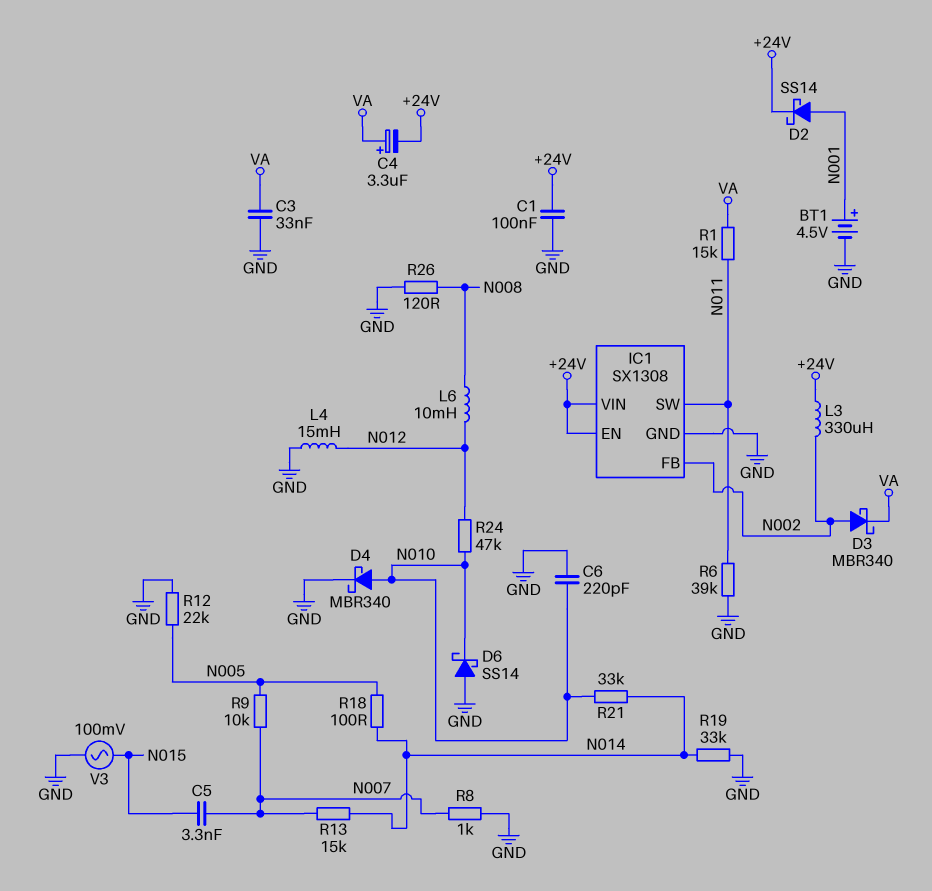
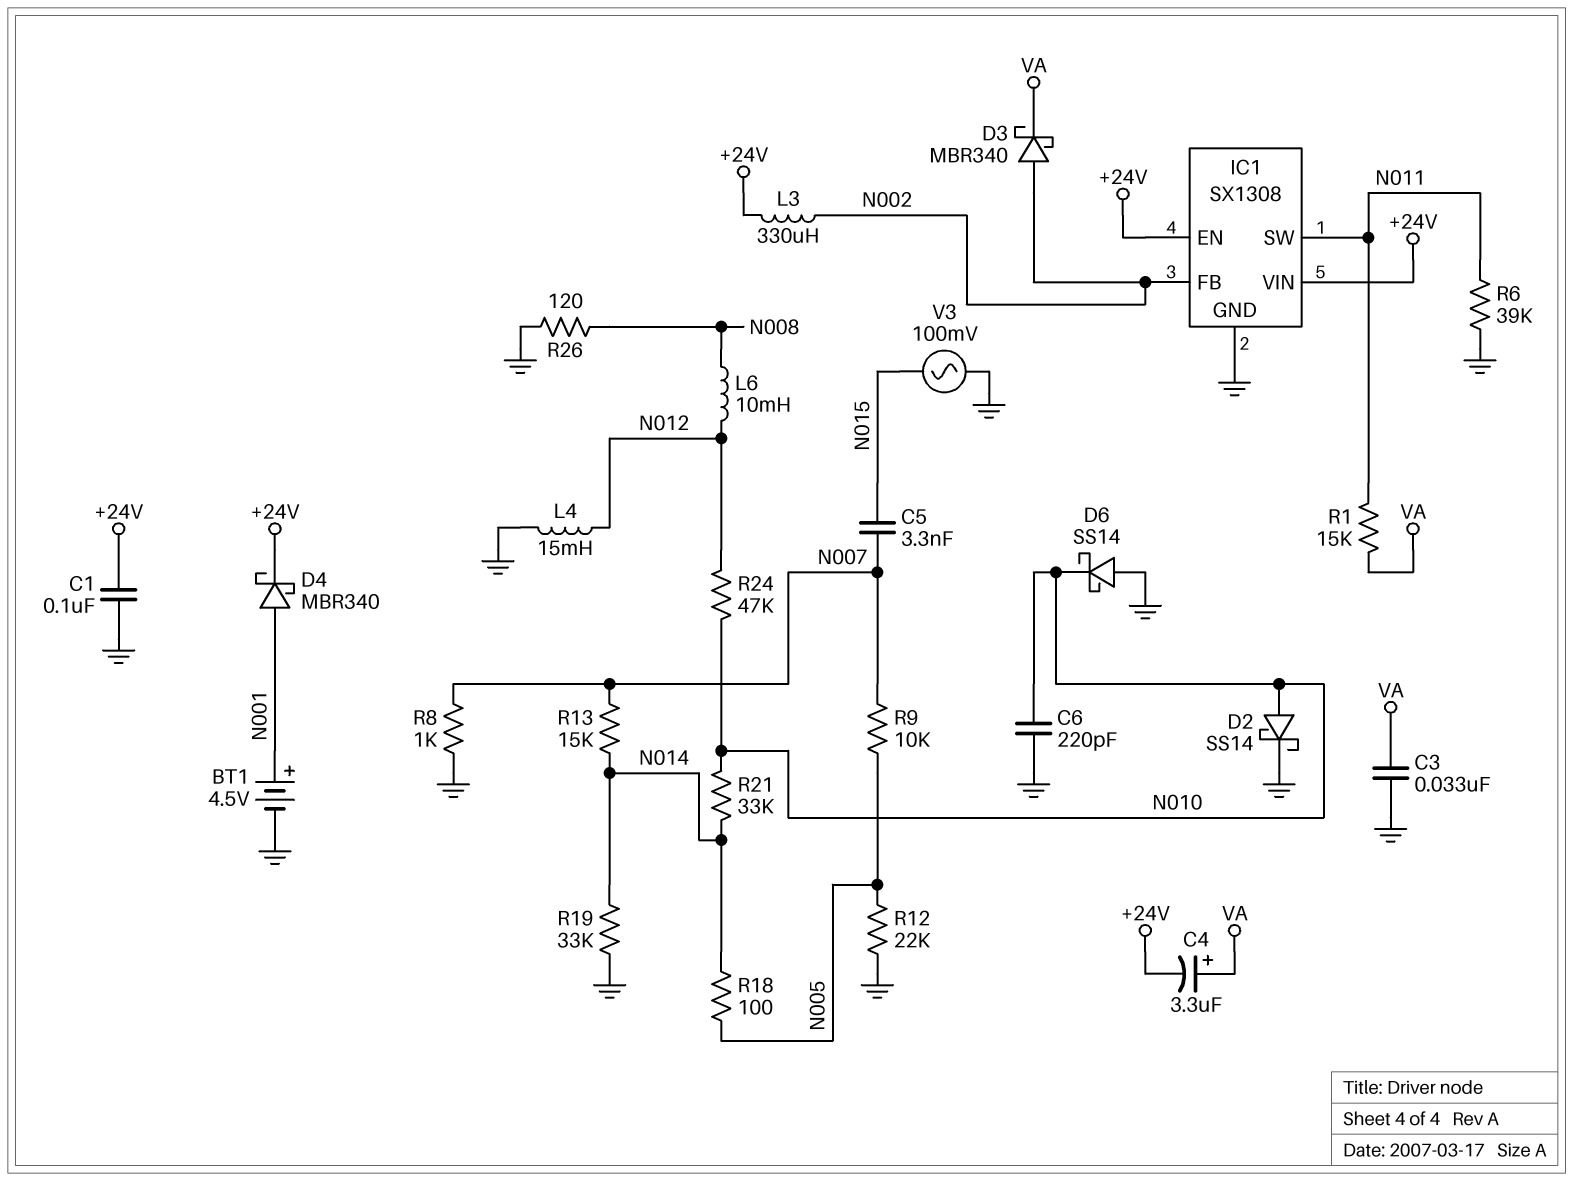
D2: schottky SS14 (A N001, K +24V) -> schottky SS14 (A N010, K GND)
D4: schottky MBR340 (A N010, K GND) -> schottky MBR340 (A N001, K +24V)

